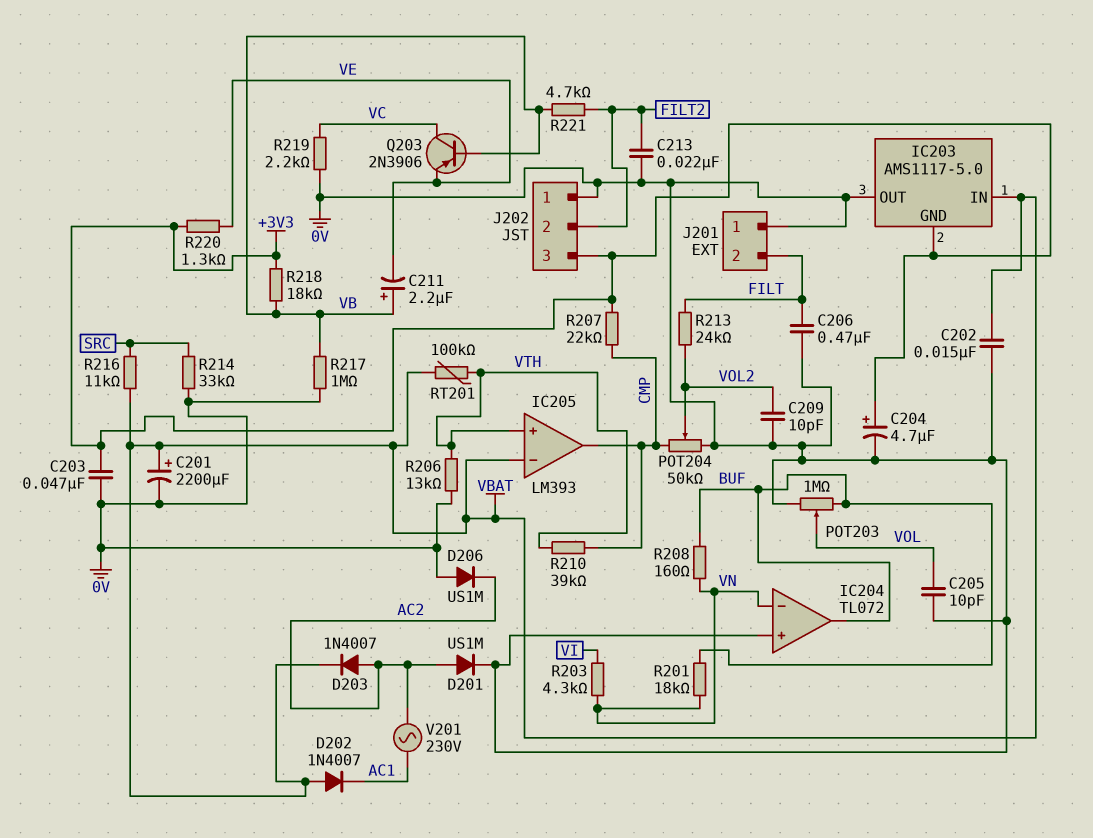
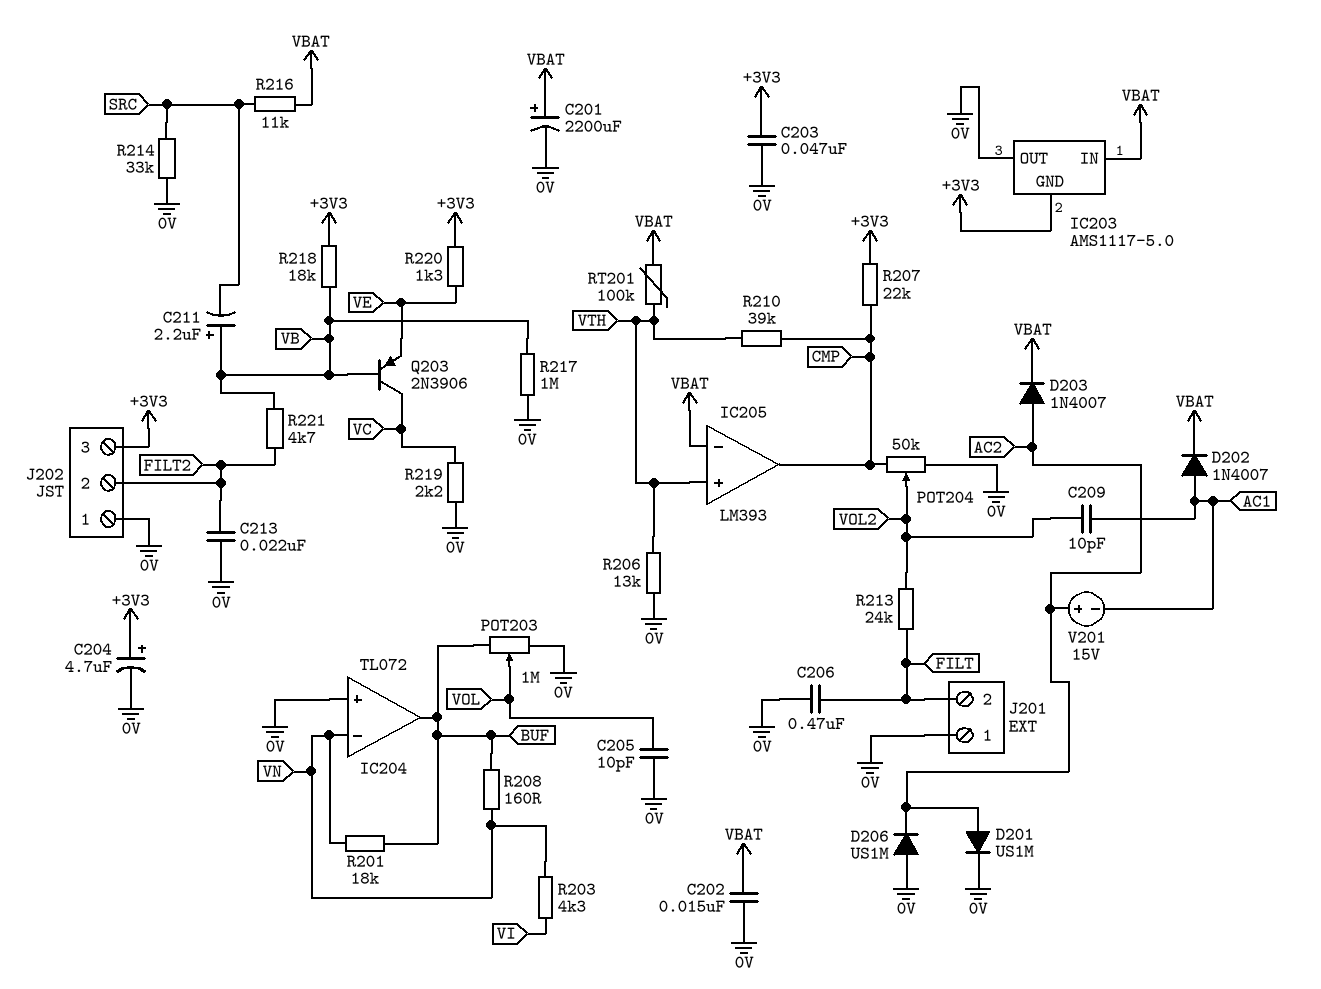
C209: 10pF (0V, VOL2) -> 10pF (AC1, VOL2)
C211: 2.2uF (plus VB, minus VE) -> 2.2uF (plus VB, minus SRC)
D202: diode 1N4007 (A VBAT, K AC1) -> diode 1N4007 (A AC1, K VBAT)
V201: AC 230V (AC1, AC2) -> 15V (plus AC2, minus AC1)

